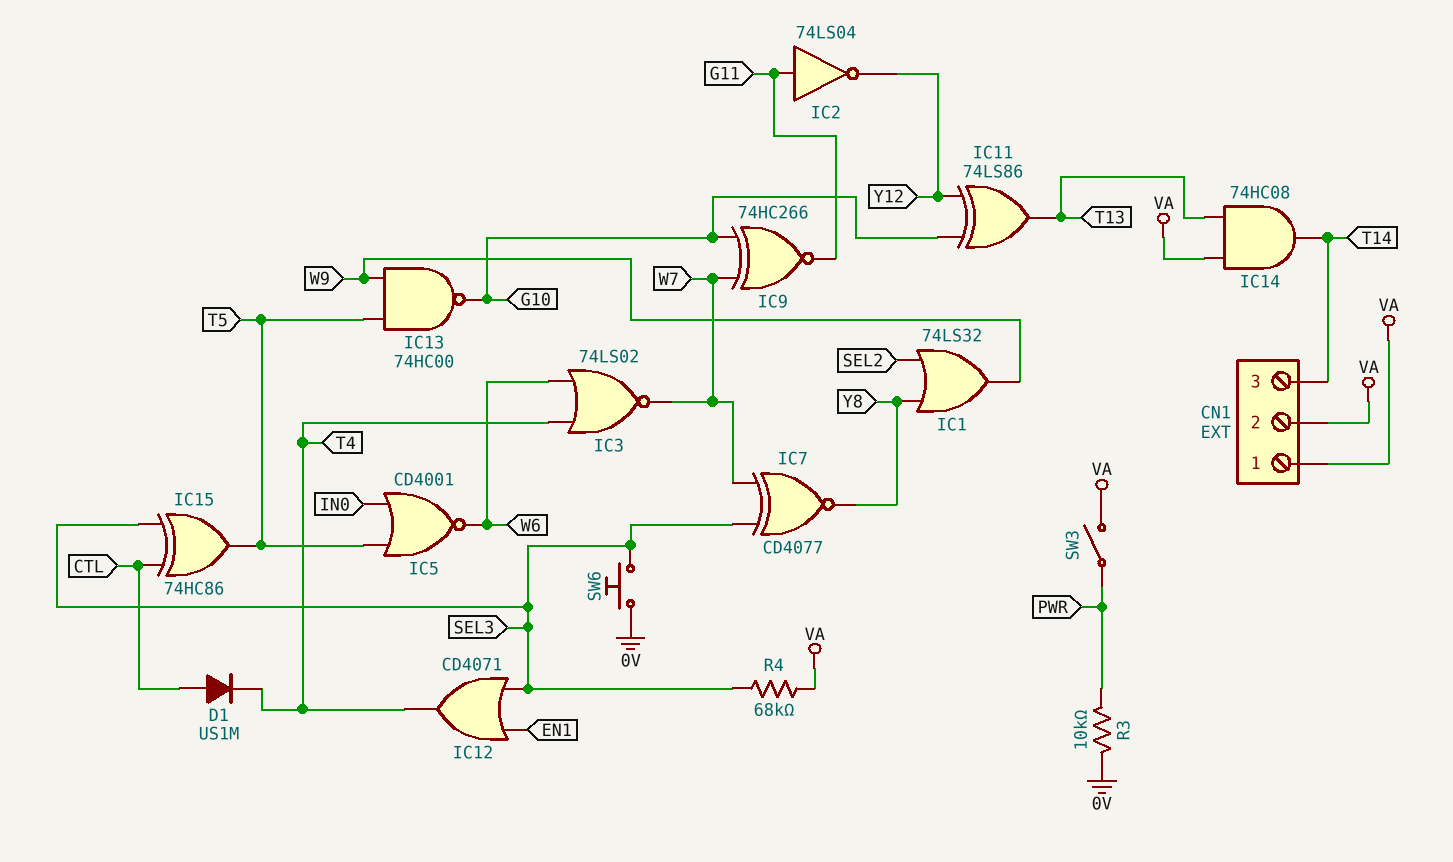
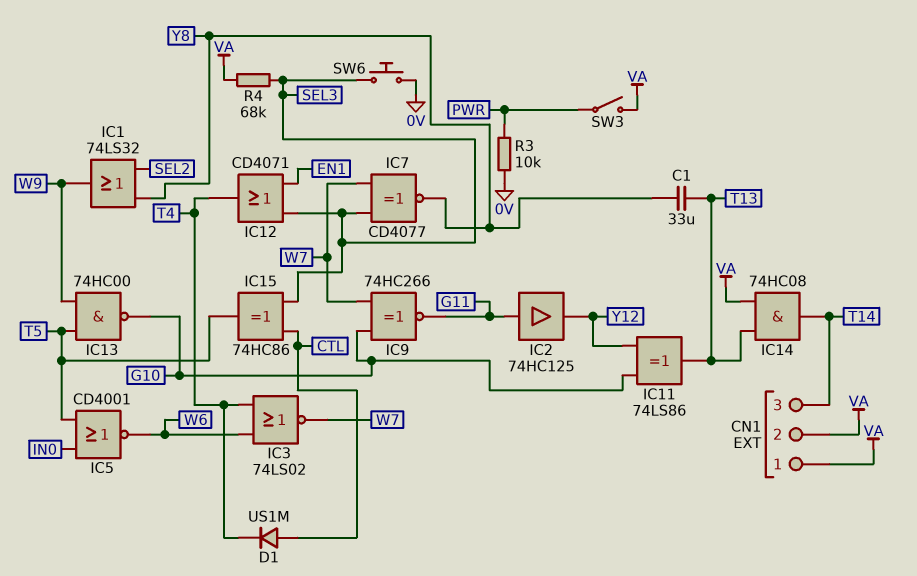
C1: none -> 33uF (T13, Y8)
IC2: NOT 74LS04 (in G11, out Y12) -> buffer 74HC125 (in G11, out Y12)

